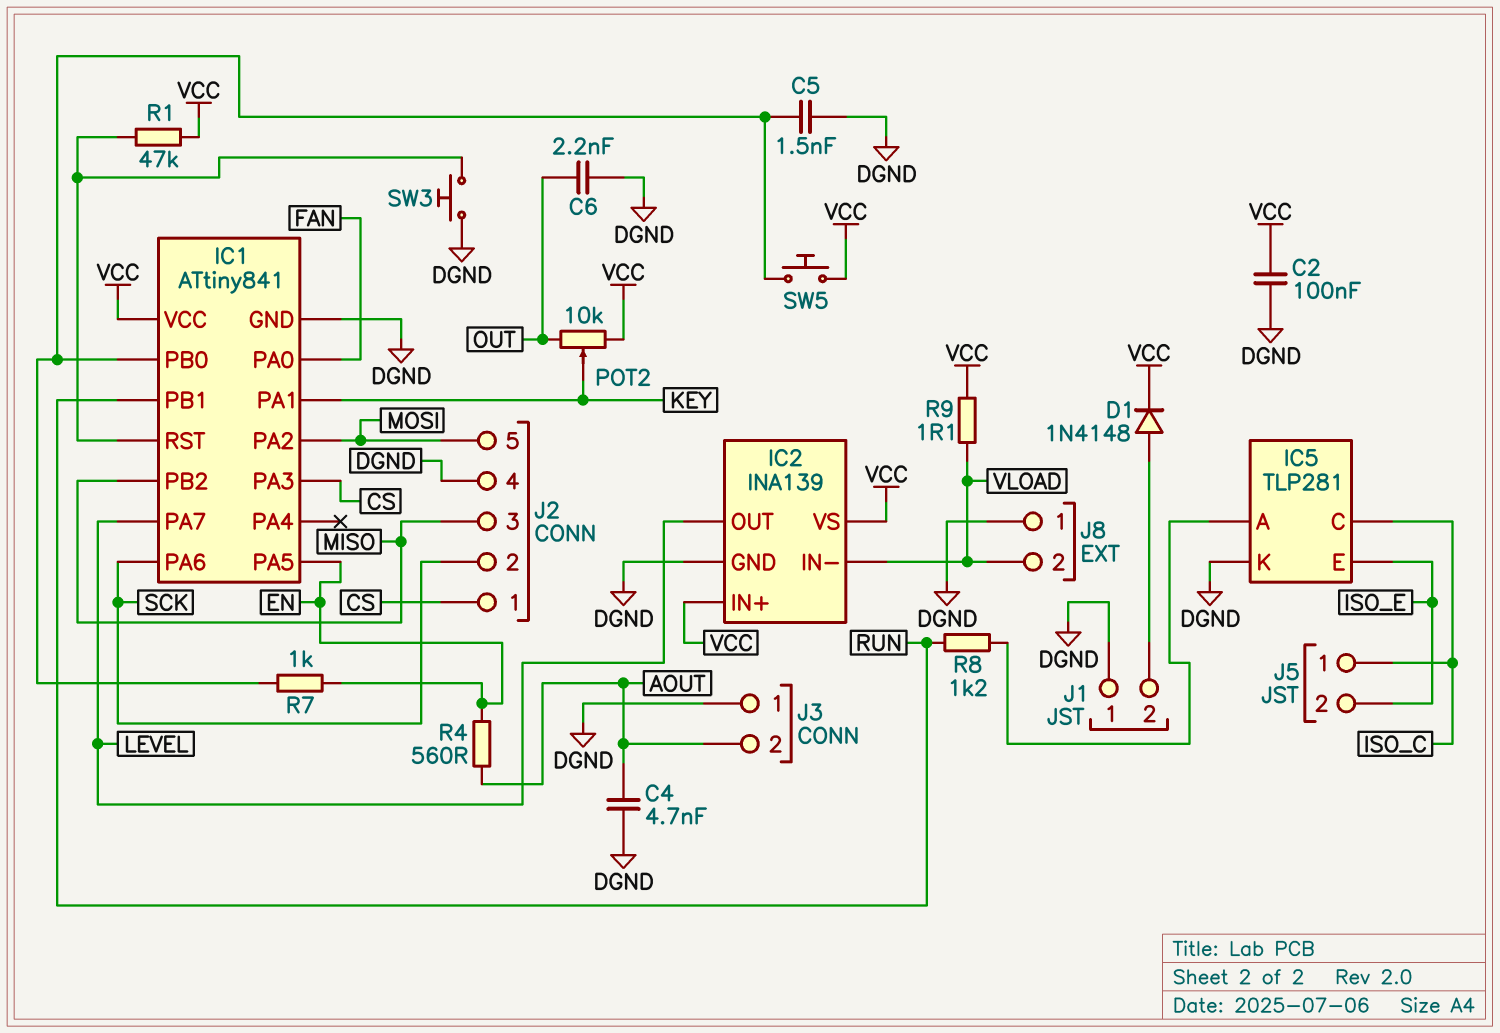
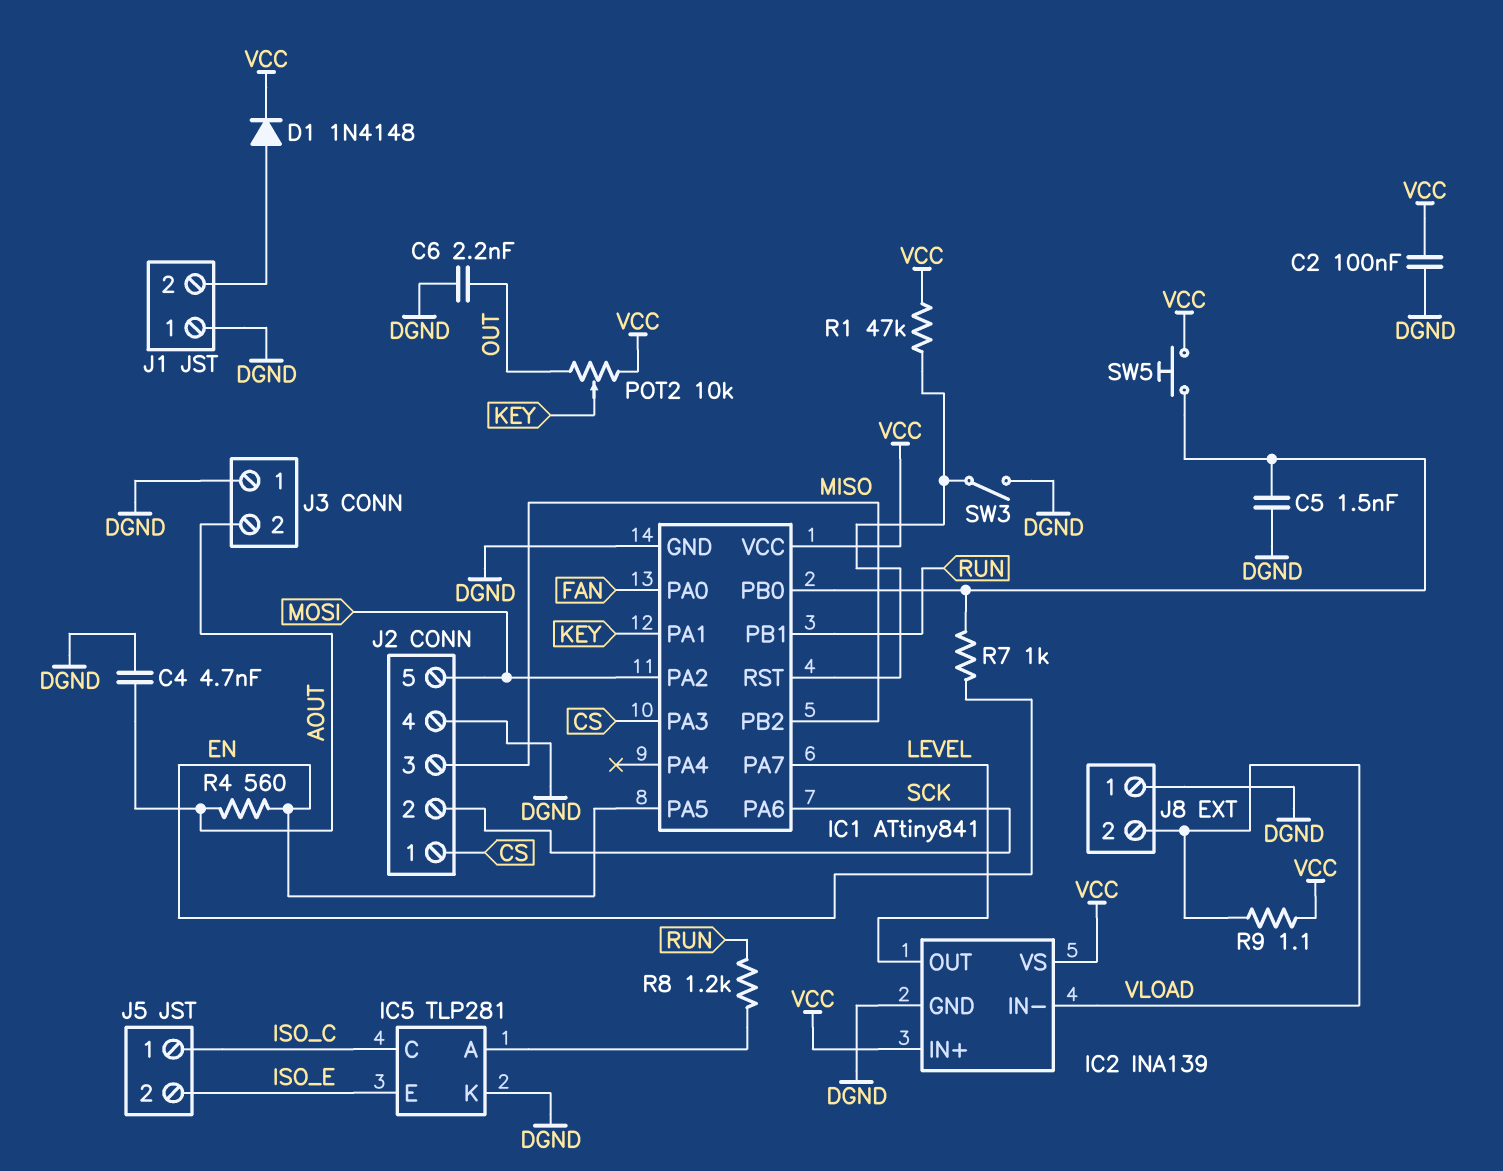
SW3: button (DGND, IC1/RST) -> switch (DGND, IC1/RST)

